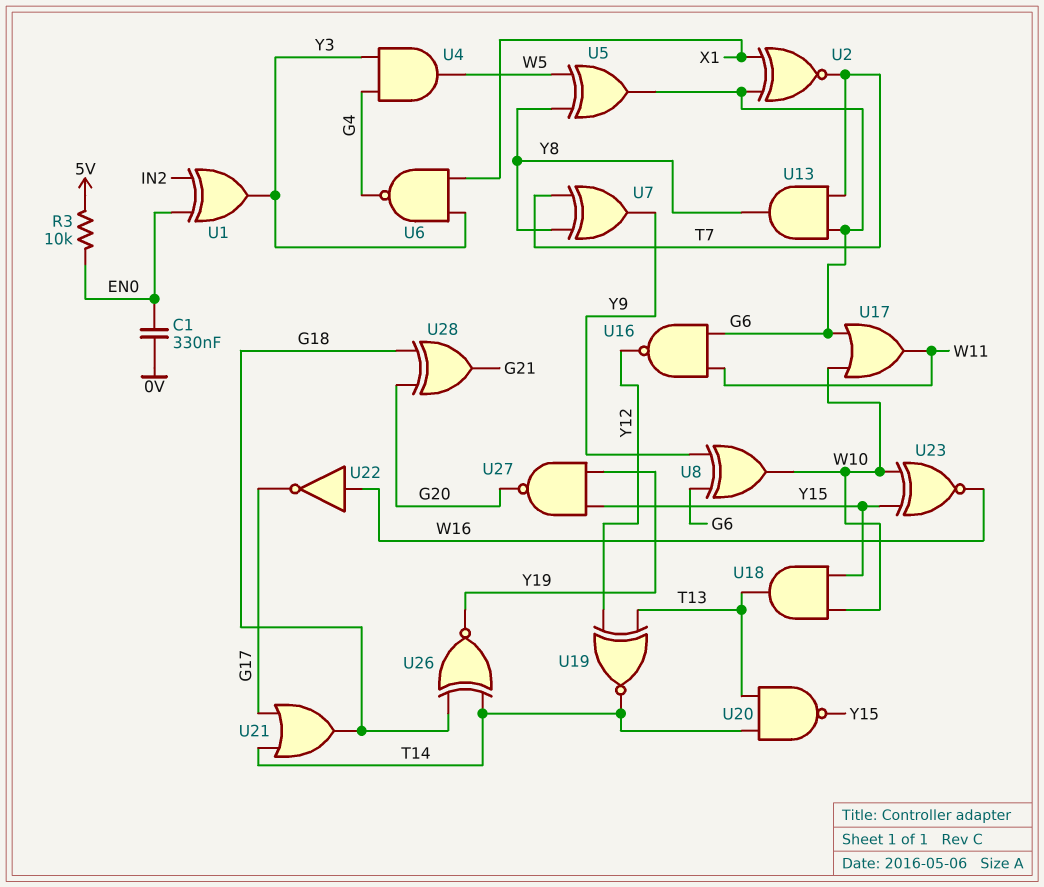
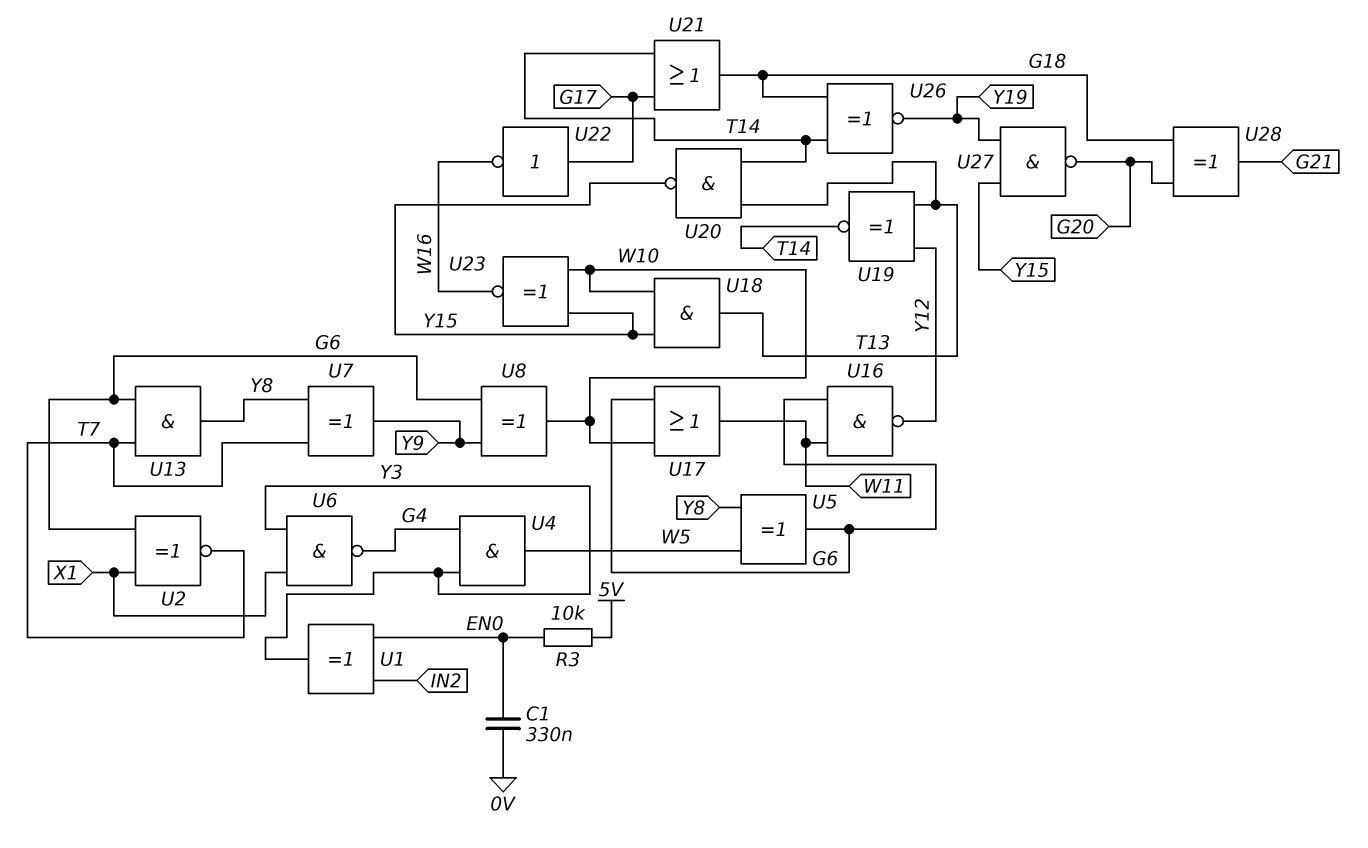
U22: NOT (in W16, out G17) -> NOT (in G17, out W16)

